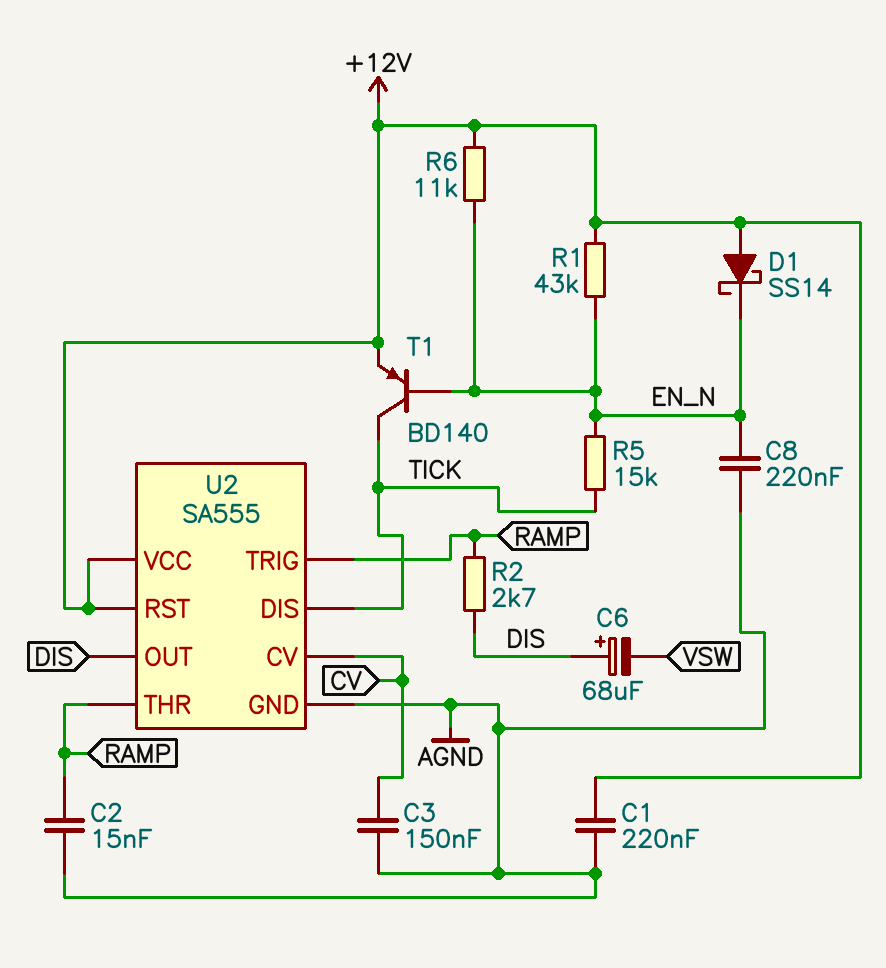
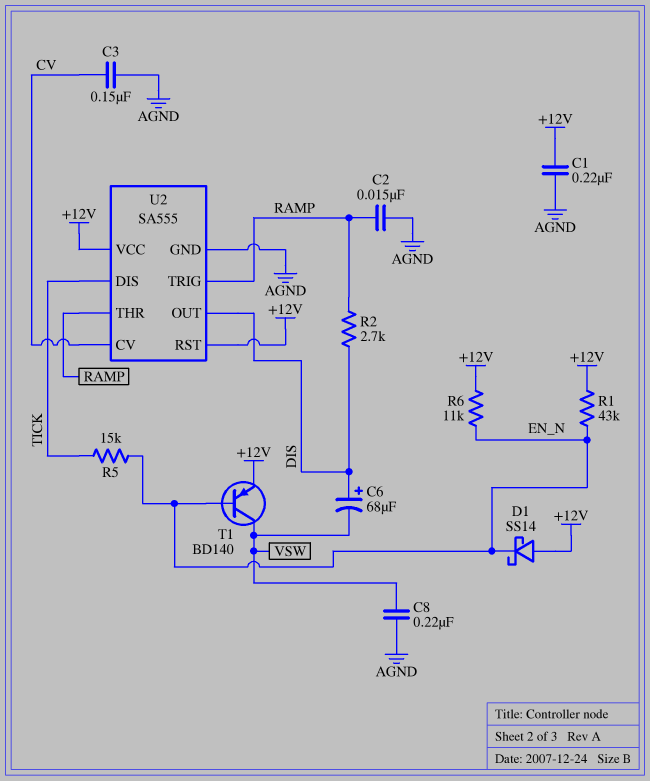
C8: 220nF (AGND, EN_N) -> 220nF (AGND, VSW)
T1: PNP BD140 (B EN_N, C TICK, E +12V) -> PNP BD140 (B EN_N, C VSW, E +12V)

